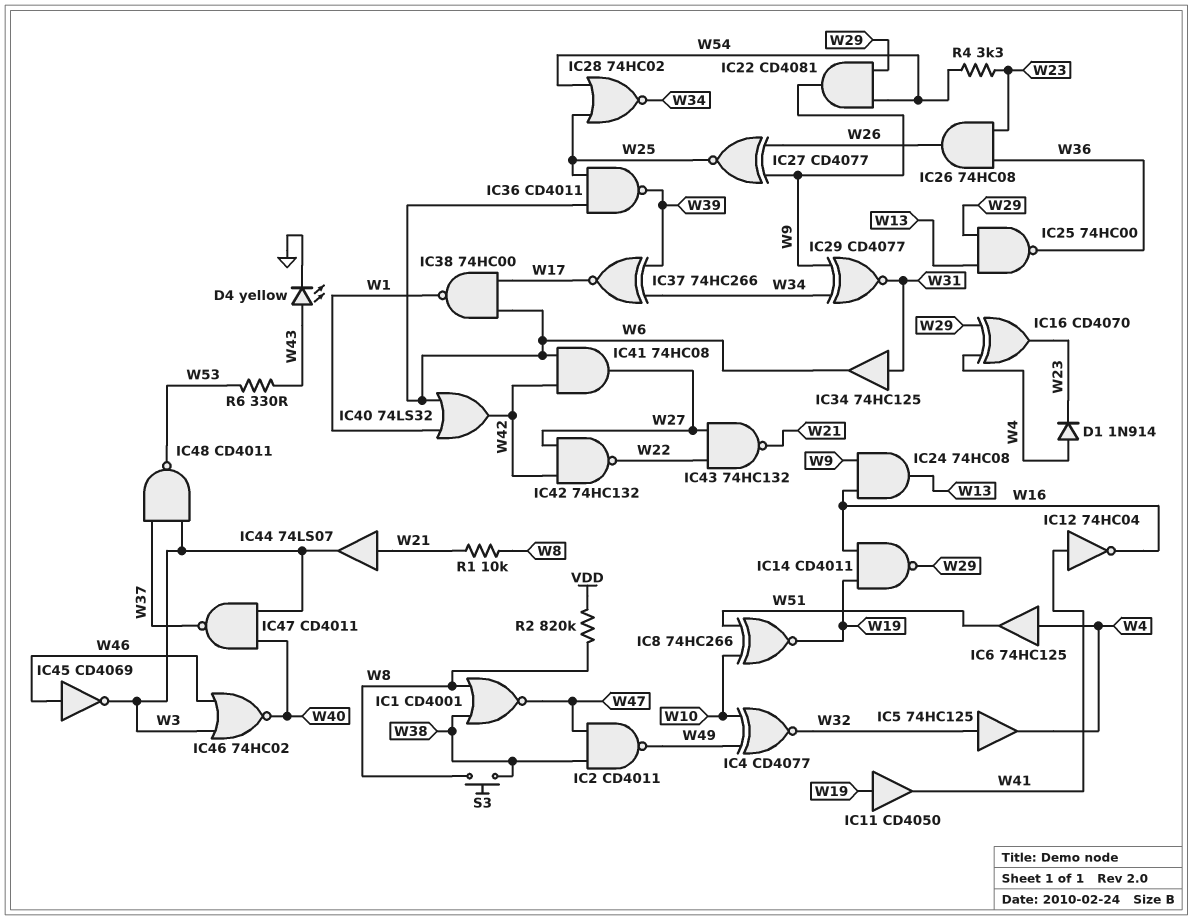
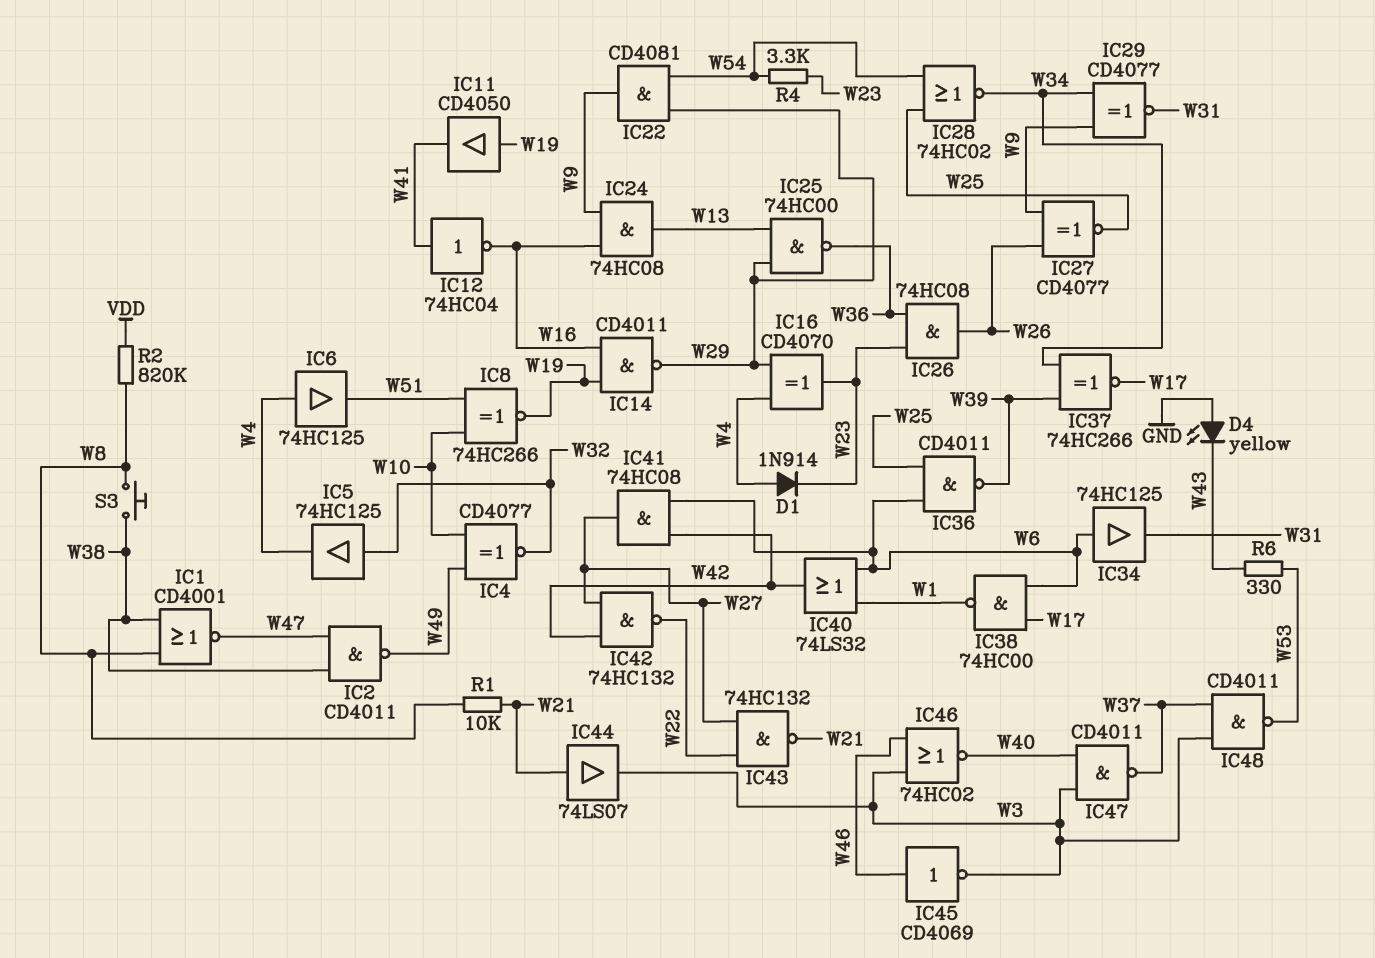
D4: LED yellow (A W43, K GND) -> LED yellow (A GND, K W43)
IC34: buffer 74HC125 (in W31, out W6) -> buffer 74HC125 (in W6, out W31)

